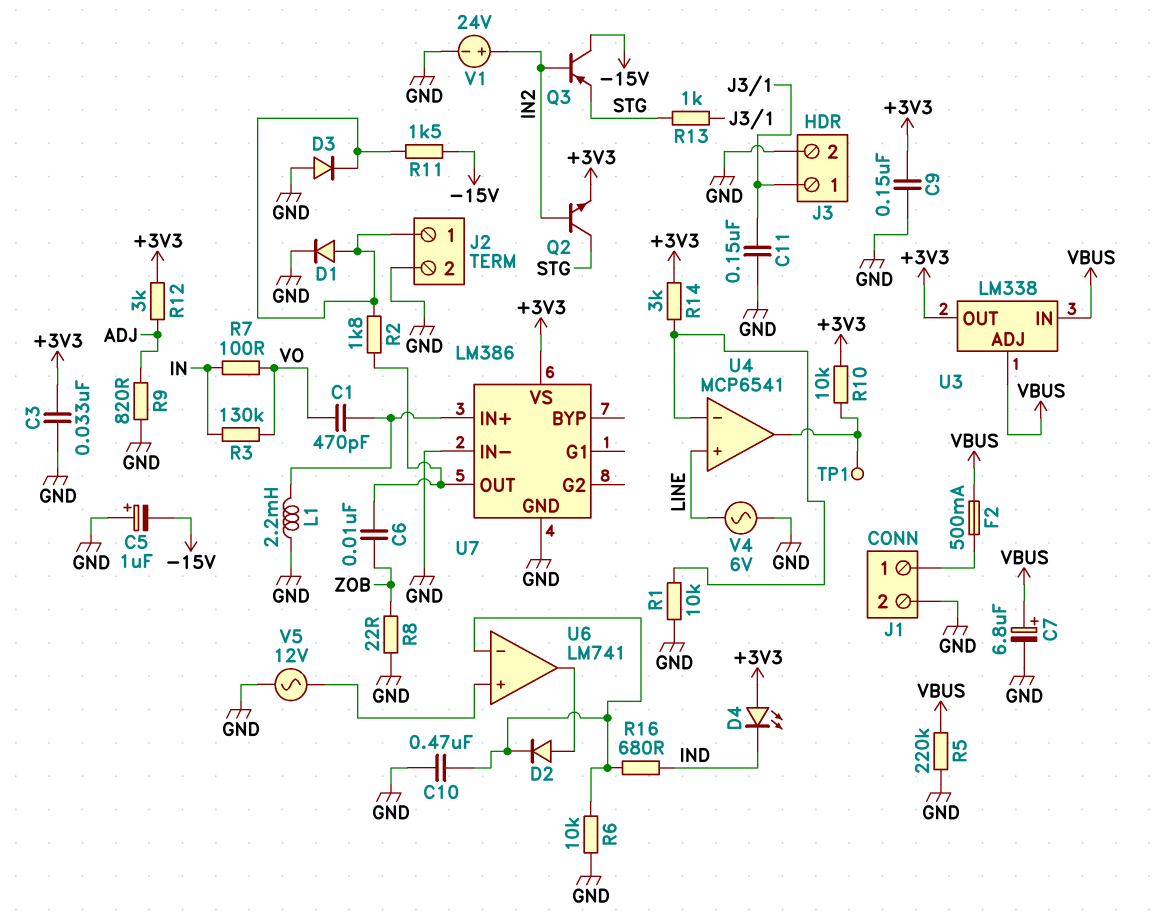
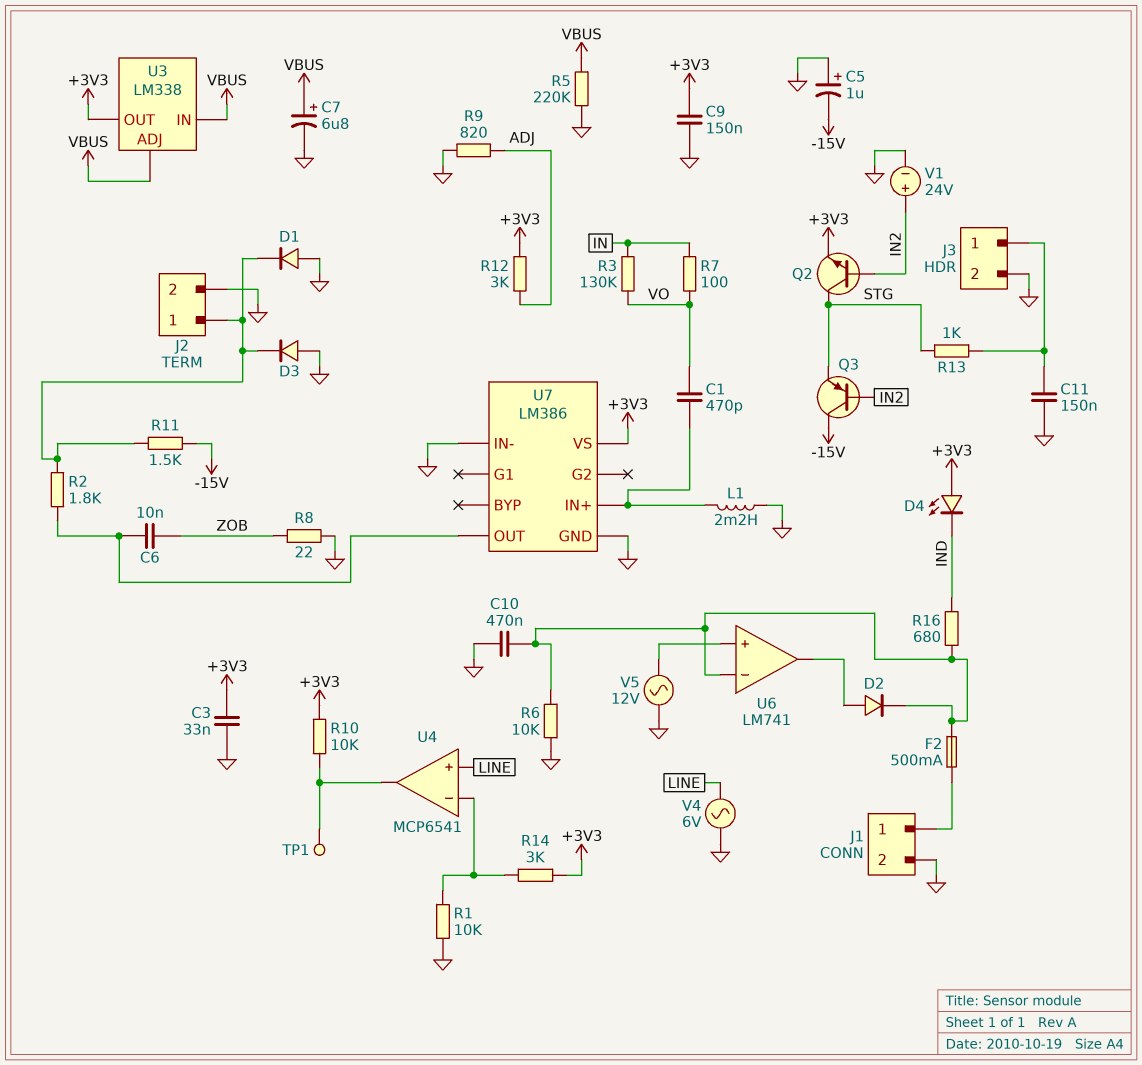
D1: diode (A J2/1, K GND) -> diode (A GND, K J2/1)
F2: 500mA (J1/1, VBUS) -> 500mA (J1/1, U6/in-)

